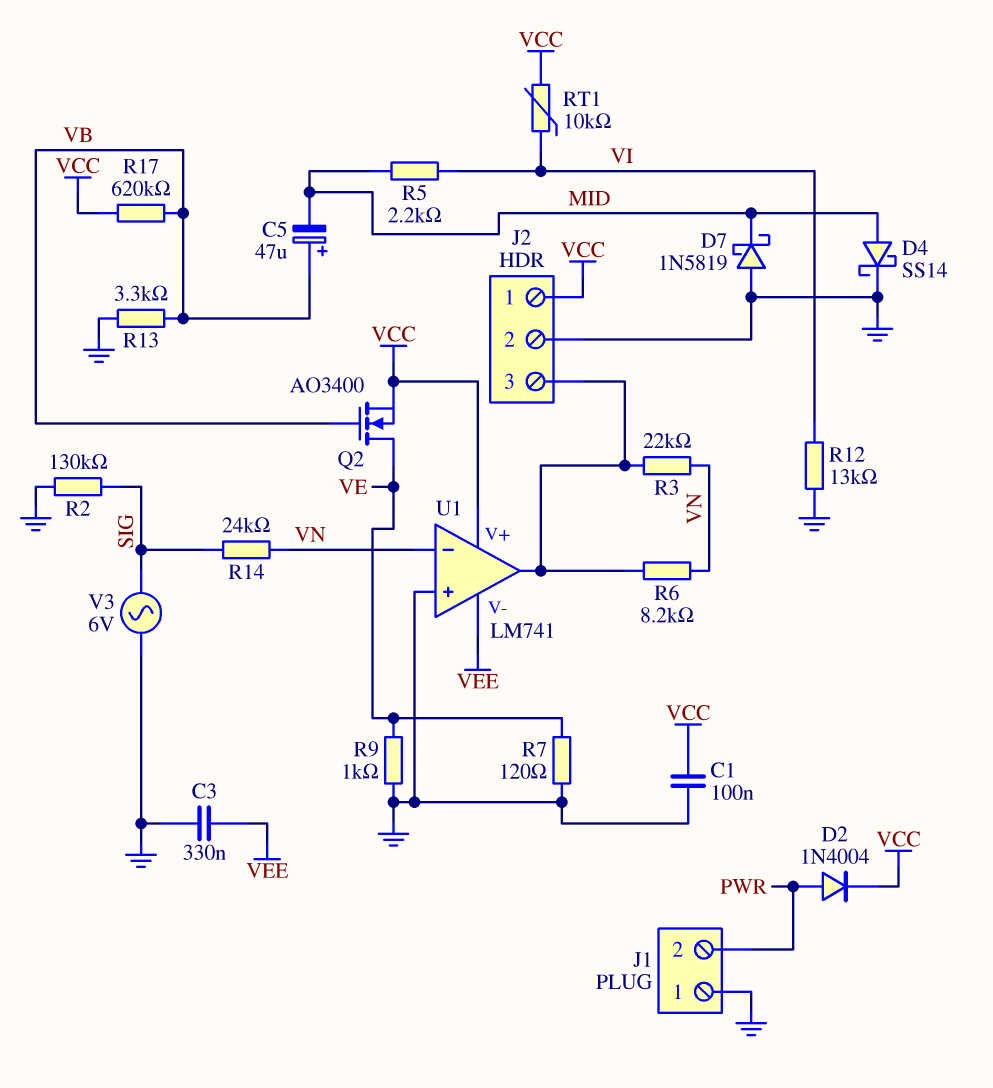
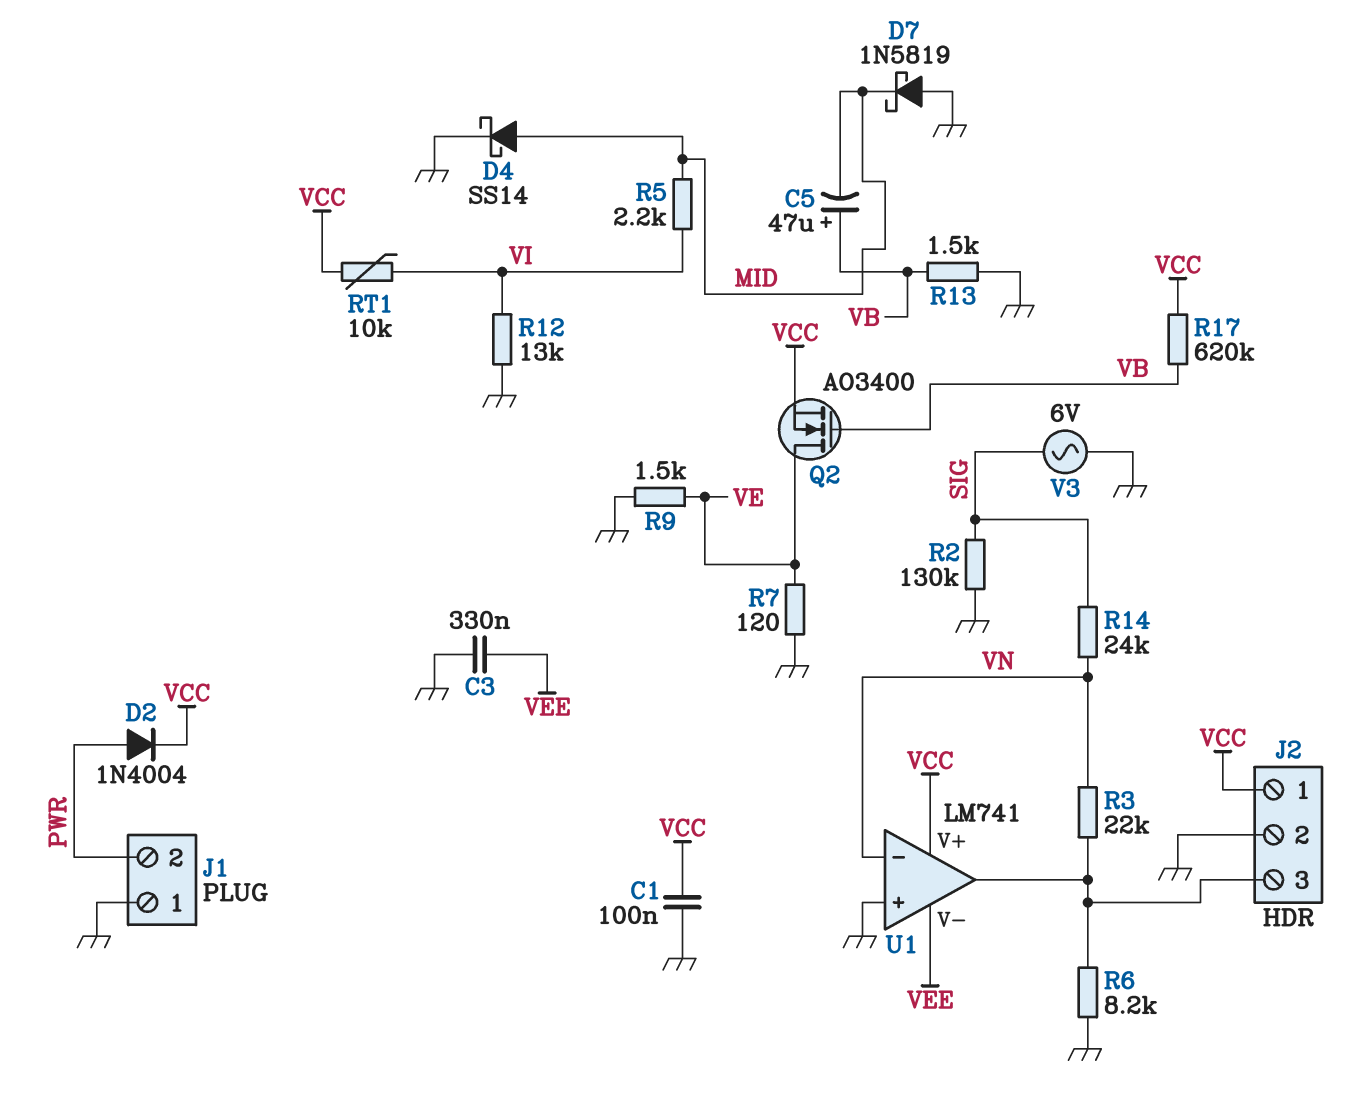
R6: 8.2k (J2/3, VN) -> 8.2k (GND, J2/3)
R9: 1k (GND, VE) -> 1.5k (GND, VE)
R13: 3.3k (GND, VB) -> 1.5k (GND, VB)

